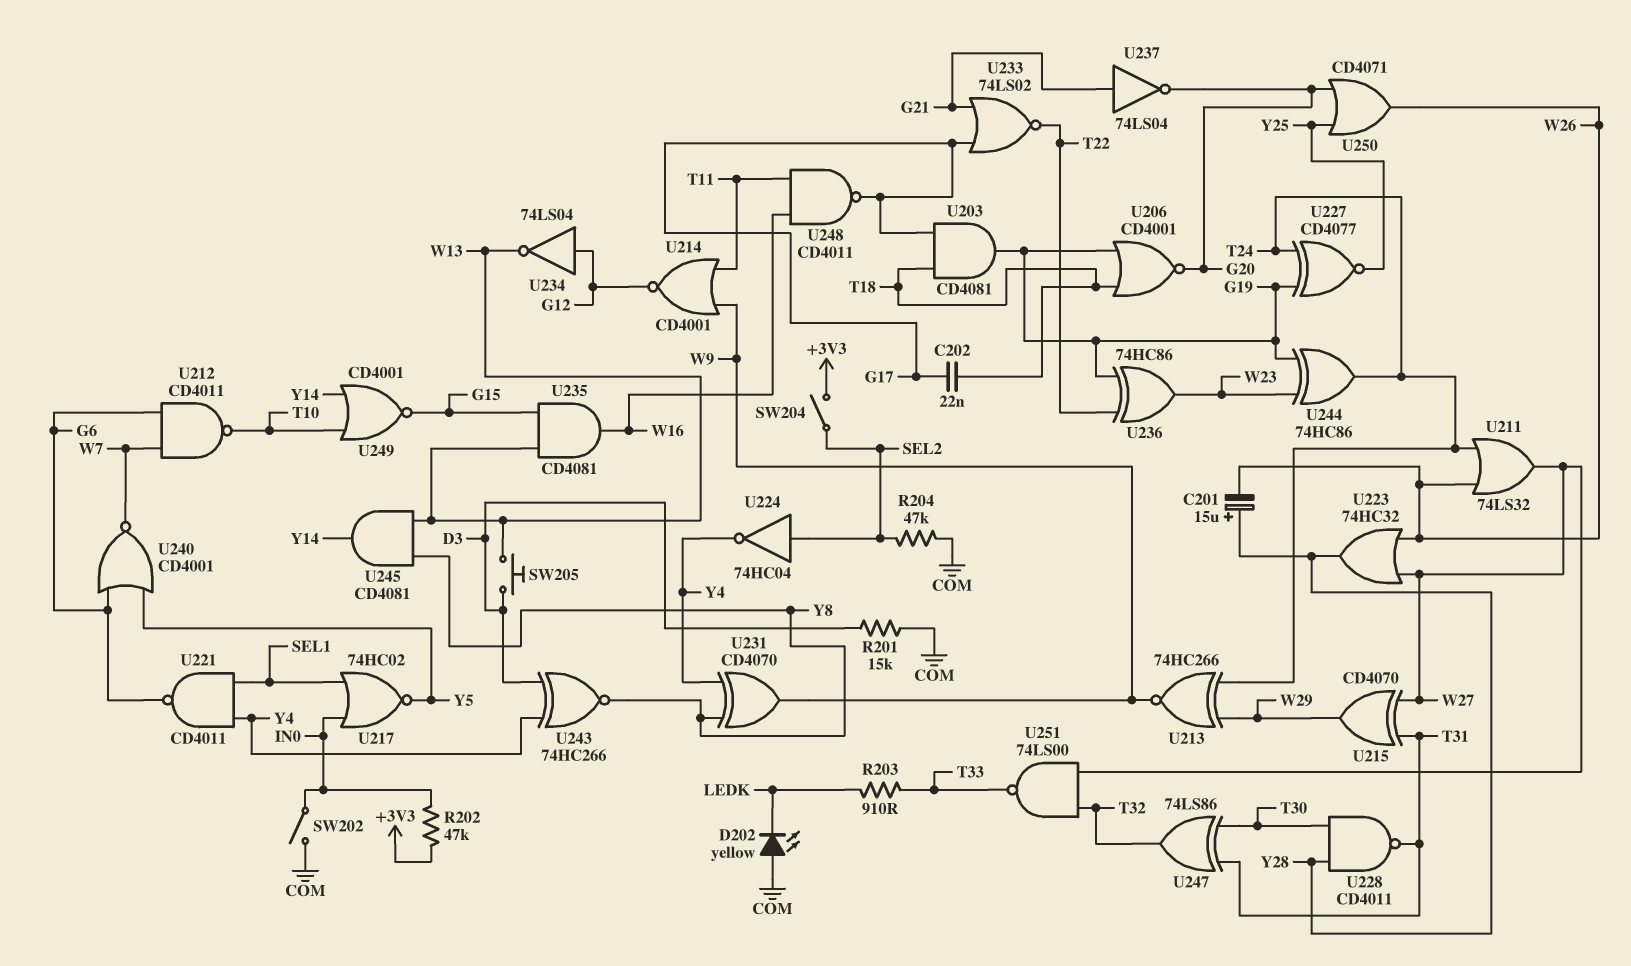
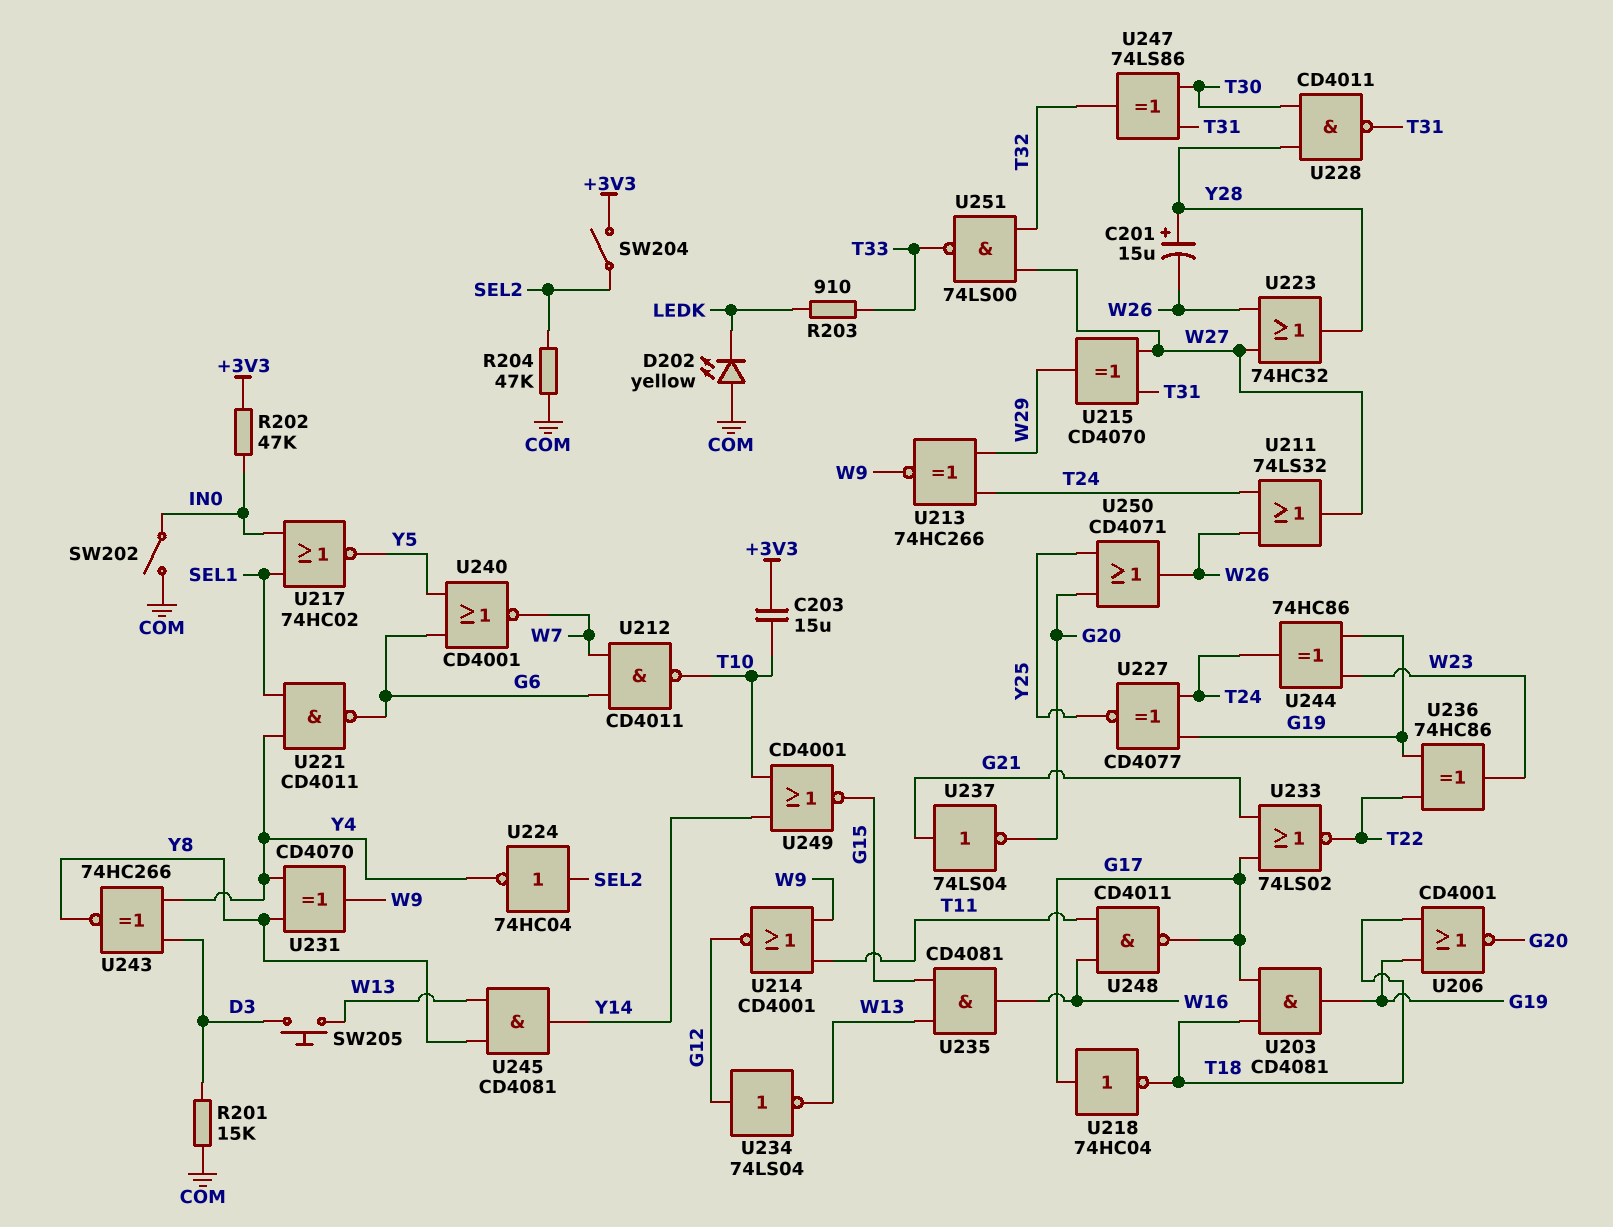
C202: 22nF (G17, T18) -> none
C203: none -> 15uF (+3V3, T10)
U218: none -> NOT 74HC04 (in G17, out T18)

